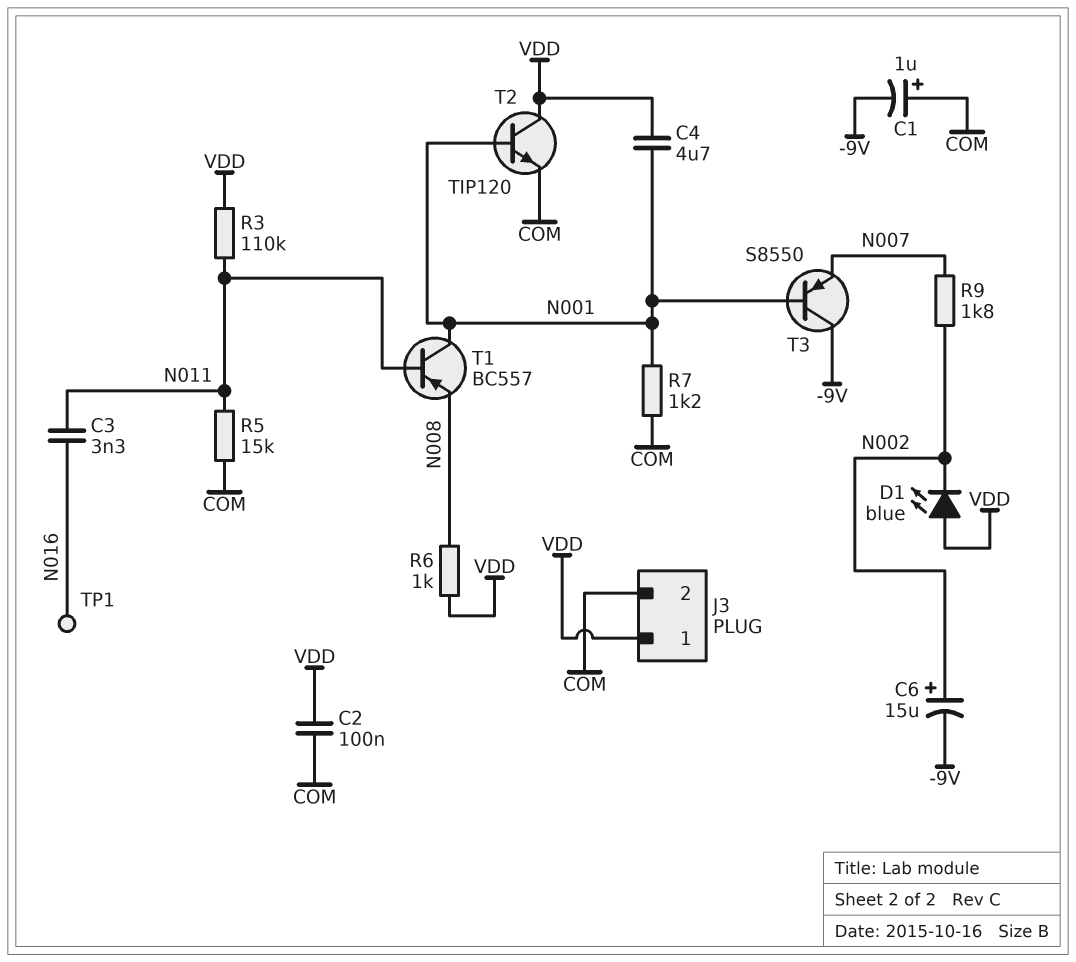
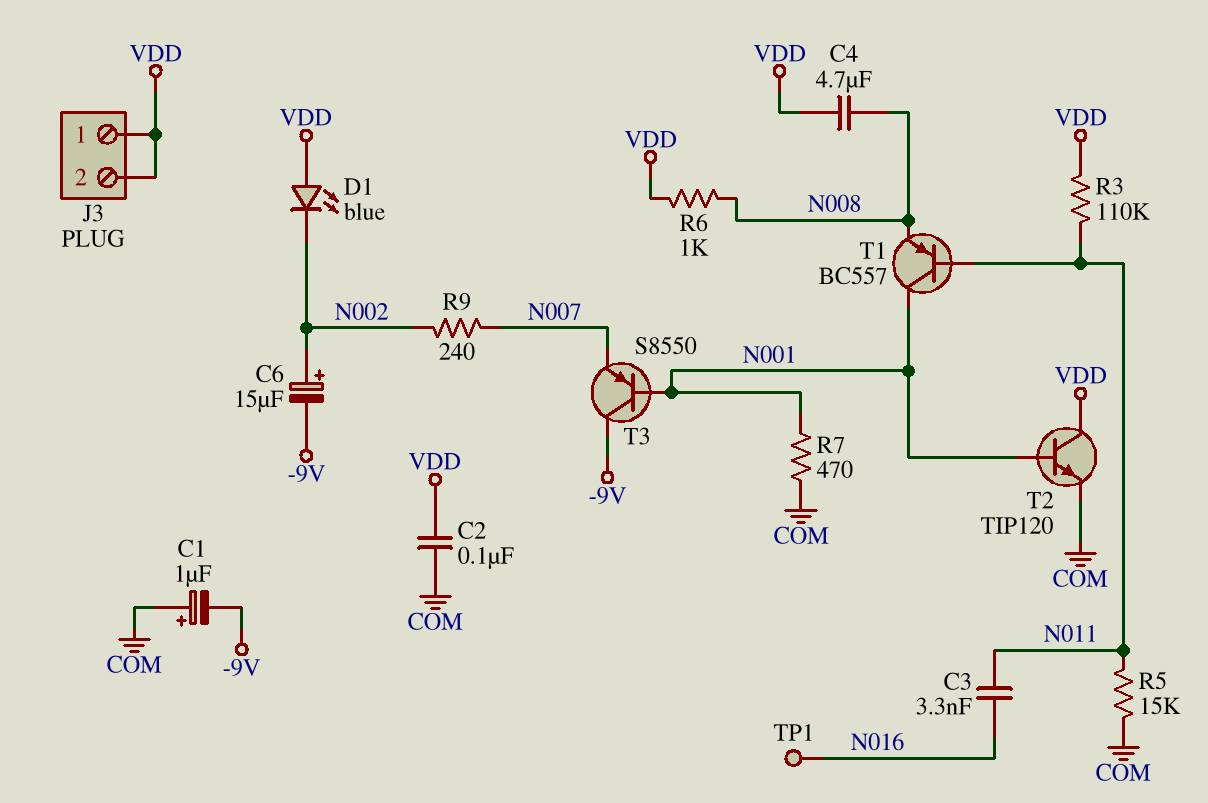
C4: 4.7uF (N001, VDD) -> 4.7uF (N008, VDD)
J3 pin 2: COM -> VDD
R7: 1.2k (COM, N001) -> 470 (COM, N001)
R9: 1.8k (N002, N007) -> 240 (N002, N007)

